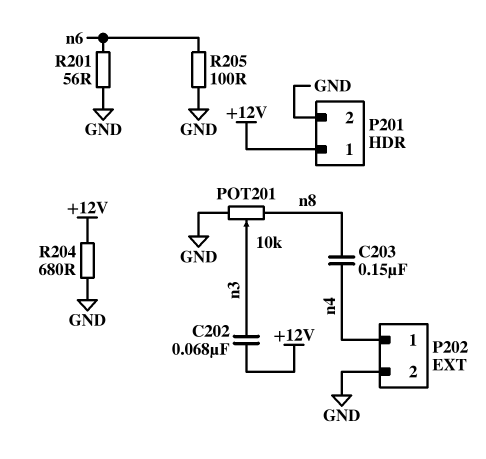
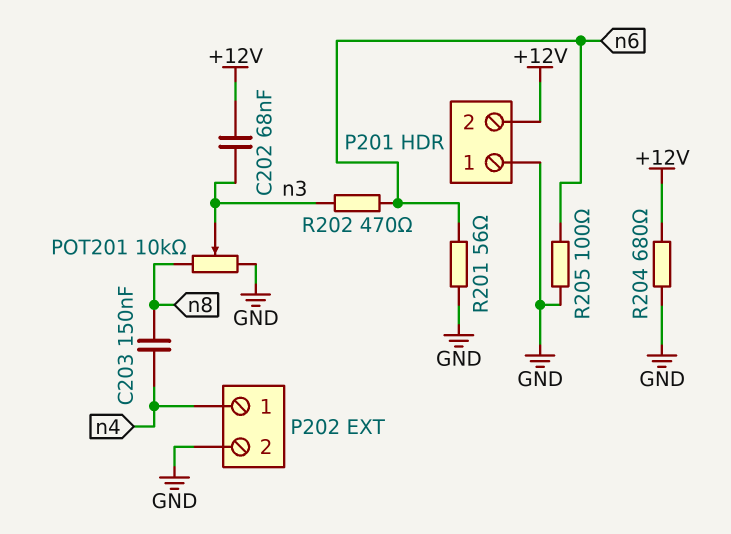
P201 pin 1: +12V -> GND
P201 pin 2: GND -> +12V
R202: none -> 470 (n3, n6)

